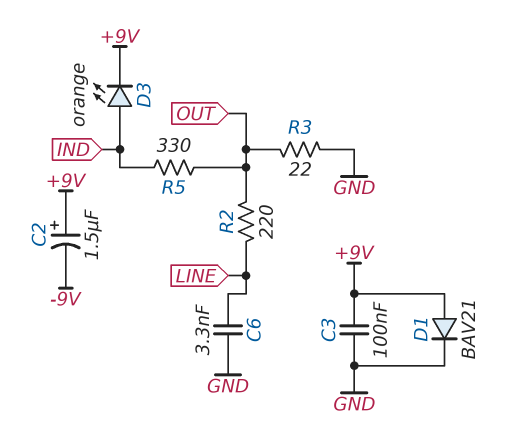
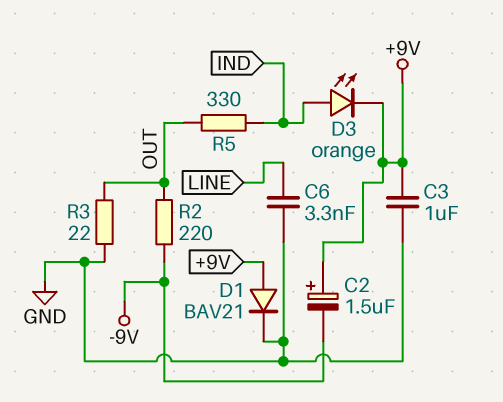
C3: 100nF (+9V, GND) -> 1uF (+9V, GND)
R2: 220 (LINE, OUT) -> 220 (-9V, OUT)

